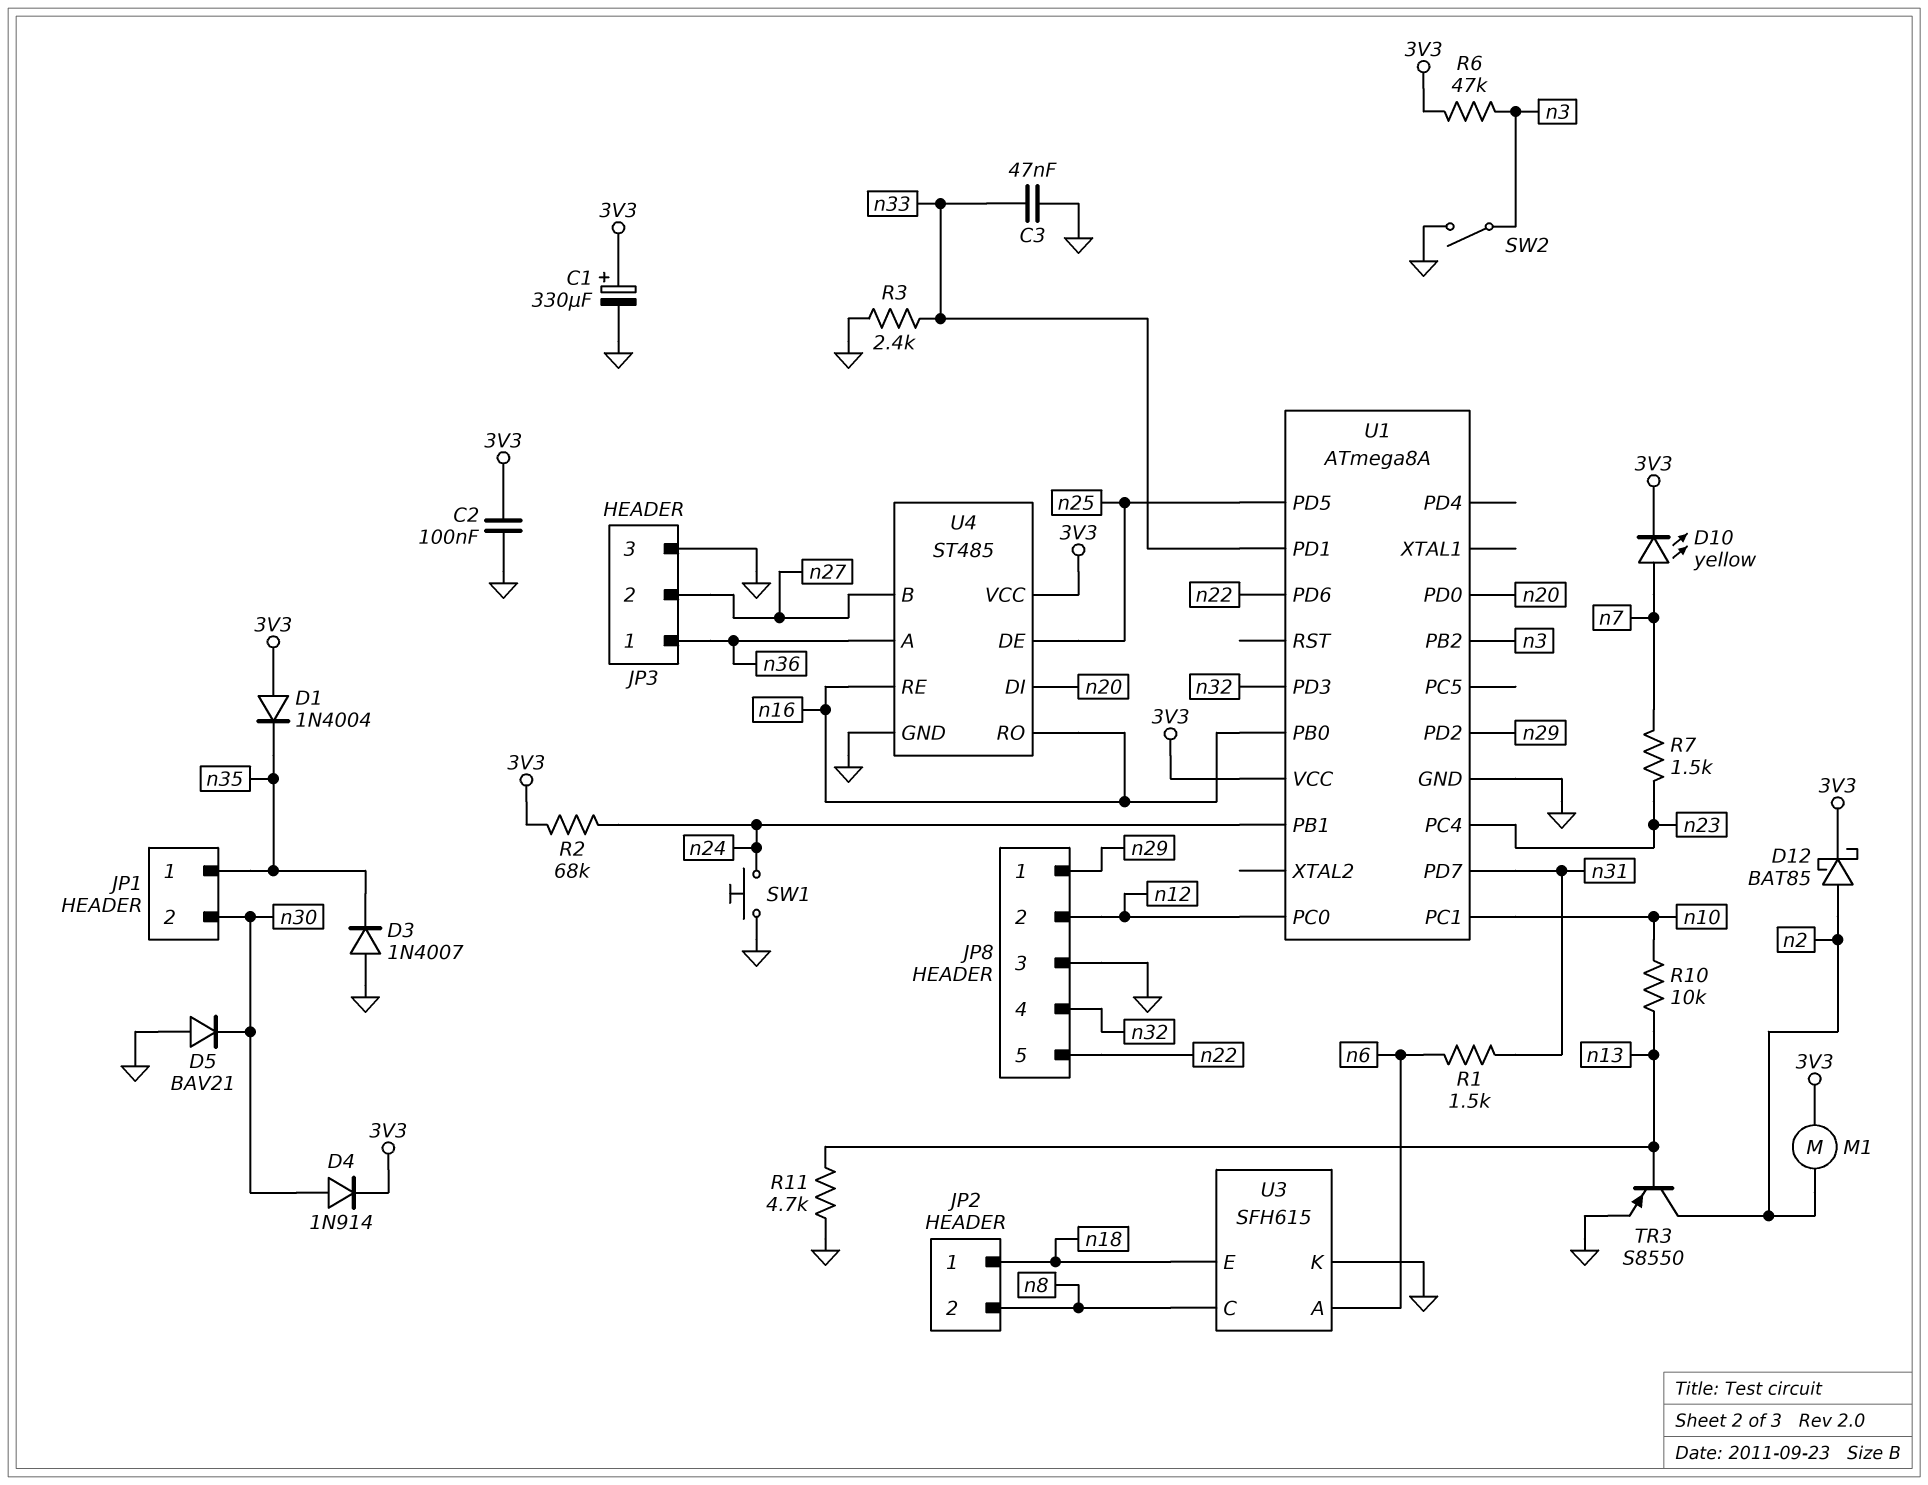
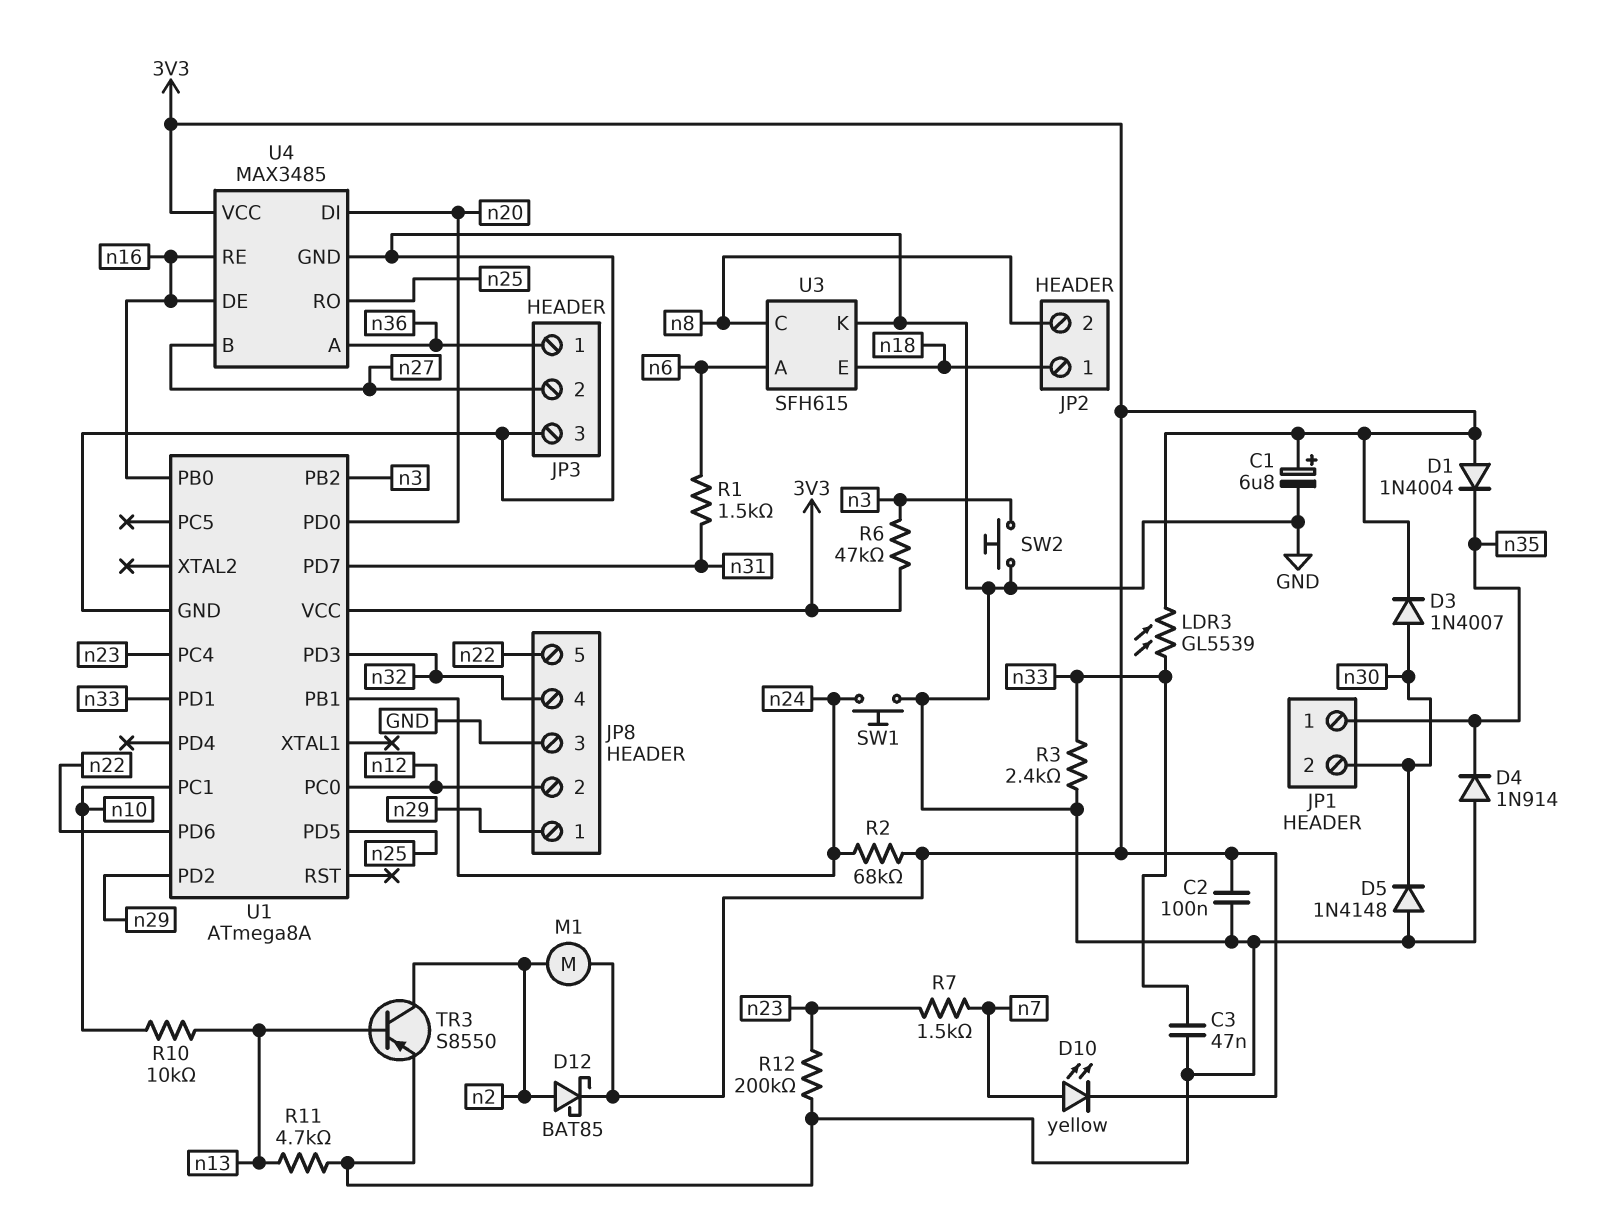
C1: 330uF (plus 3V3, minus GND) -> 6.8uF (plus 3V3, minus GND)
D3: diode 1N4007 (A GND, K n35) -> diode 1N4007 (A n30, K 3V3)
D4: diode 1N914 (A n30, K 3V3) -> diode 1N914 (A GND, K n35)
D5: diode BAV21 (A GND, K n30) -> diode 1N4148 (A GND, K n30)
LDR3: none -> GL5539 (3V3, n33)
R12: none -> 200k (GND, n23)
SW2: switch (GND, n3) -> button (GND, n3)
U4: ST485 -> MAX3485
U4 pin DE: n25 -> n16
U4 pin RO: n16 -> n25

